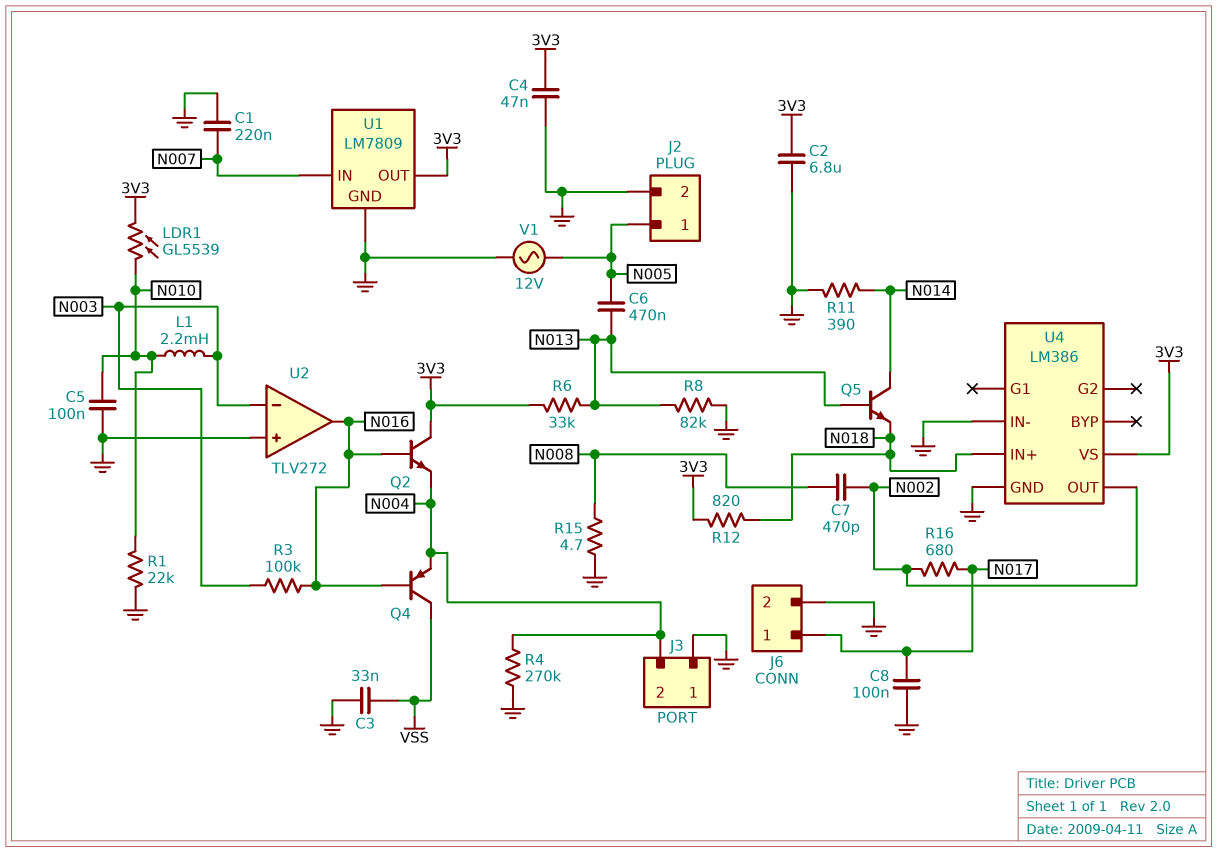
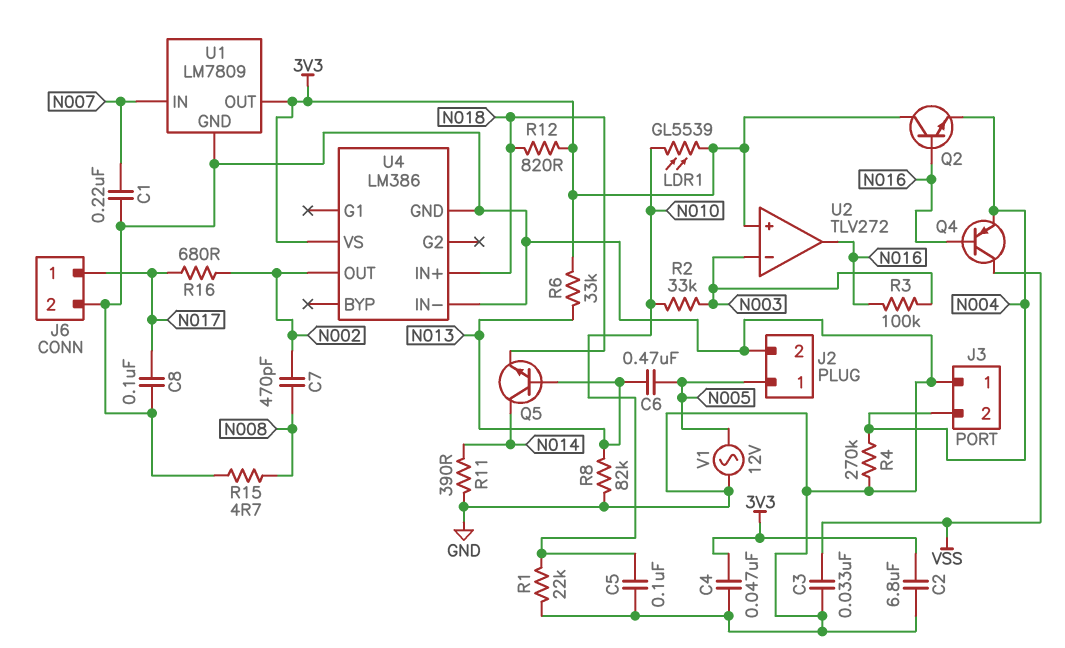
L1: 2.2mH (N003, N010) -> none
R2: none -> 33k (N003, N010)
U2 pin in+: GND -> 3V3

